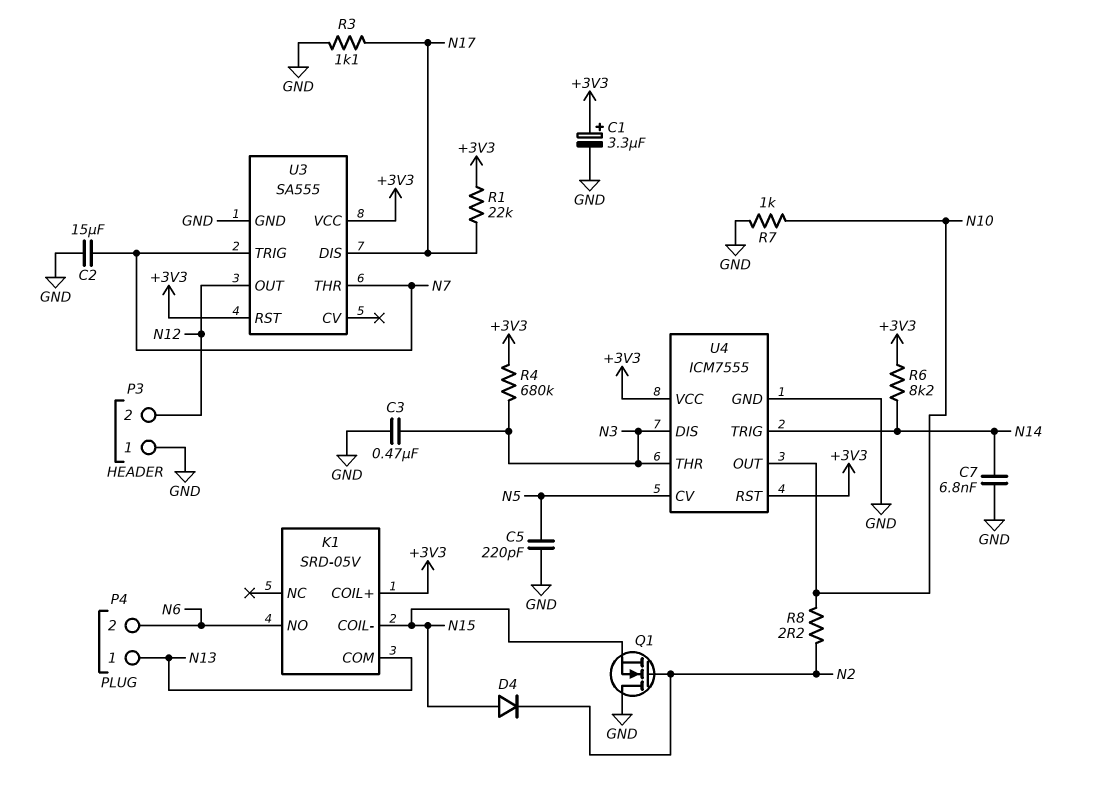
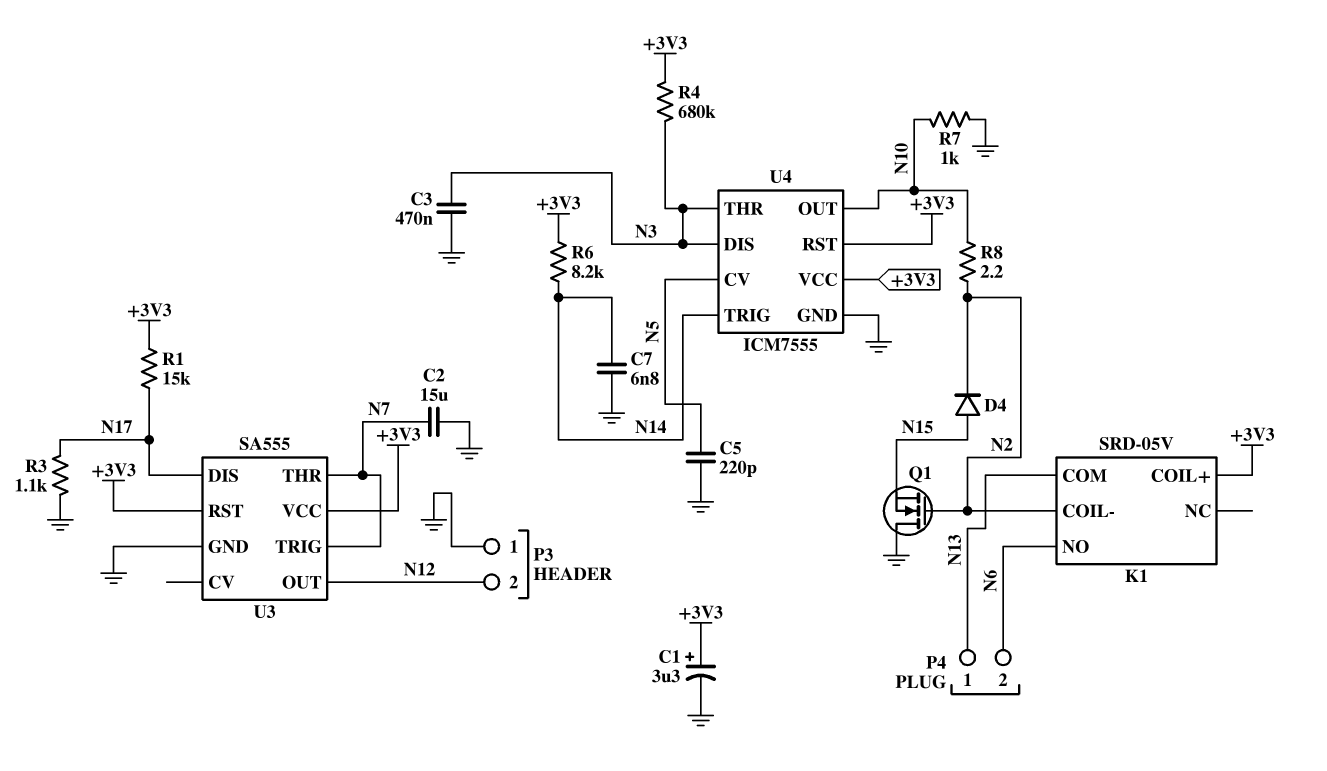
K1 pin COIL-: N15 -> N2
R1: 22k (+3V3, N17) -> 15k (+3V3, N17)

